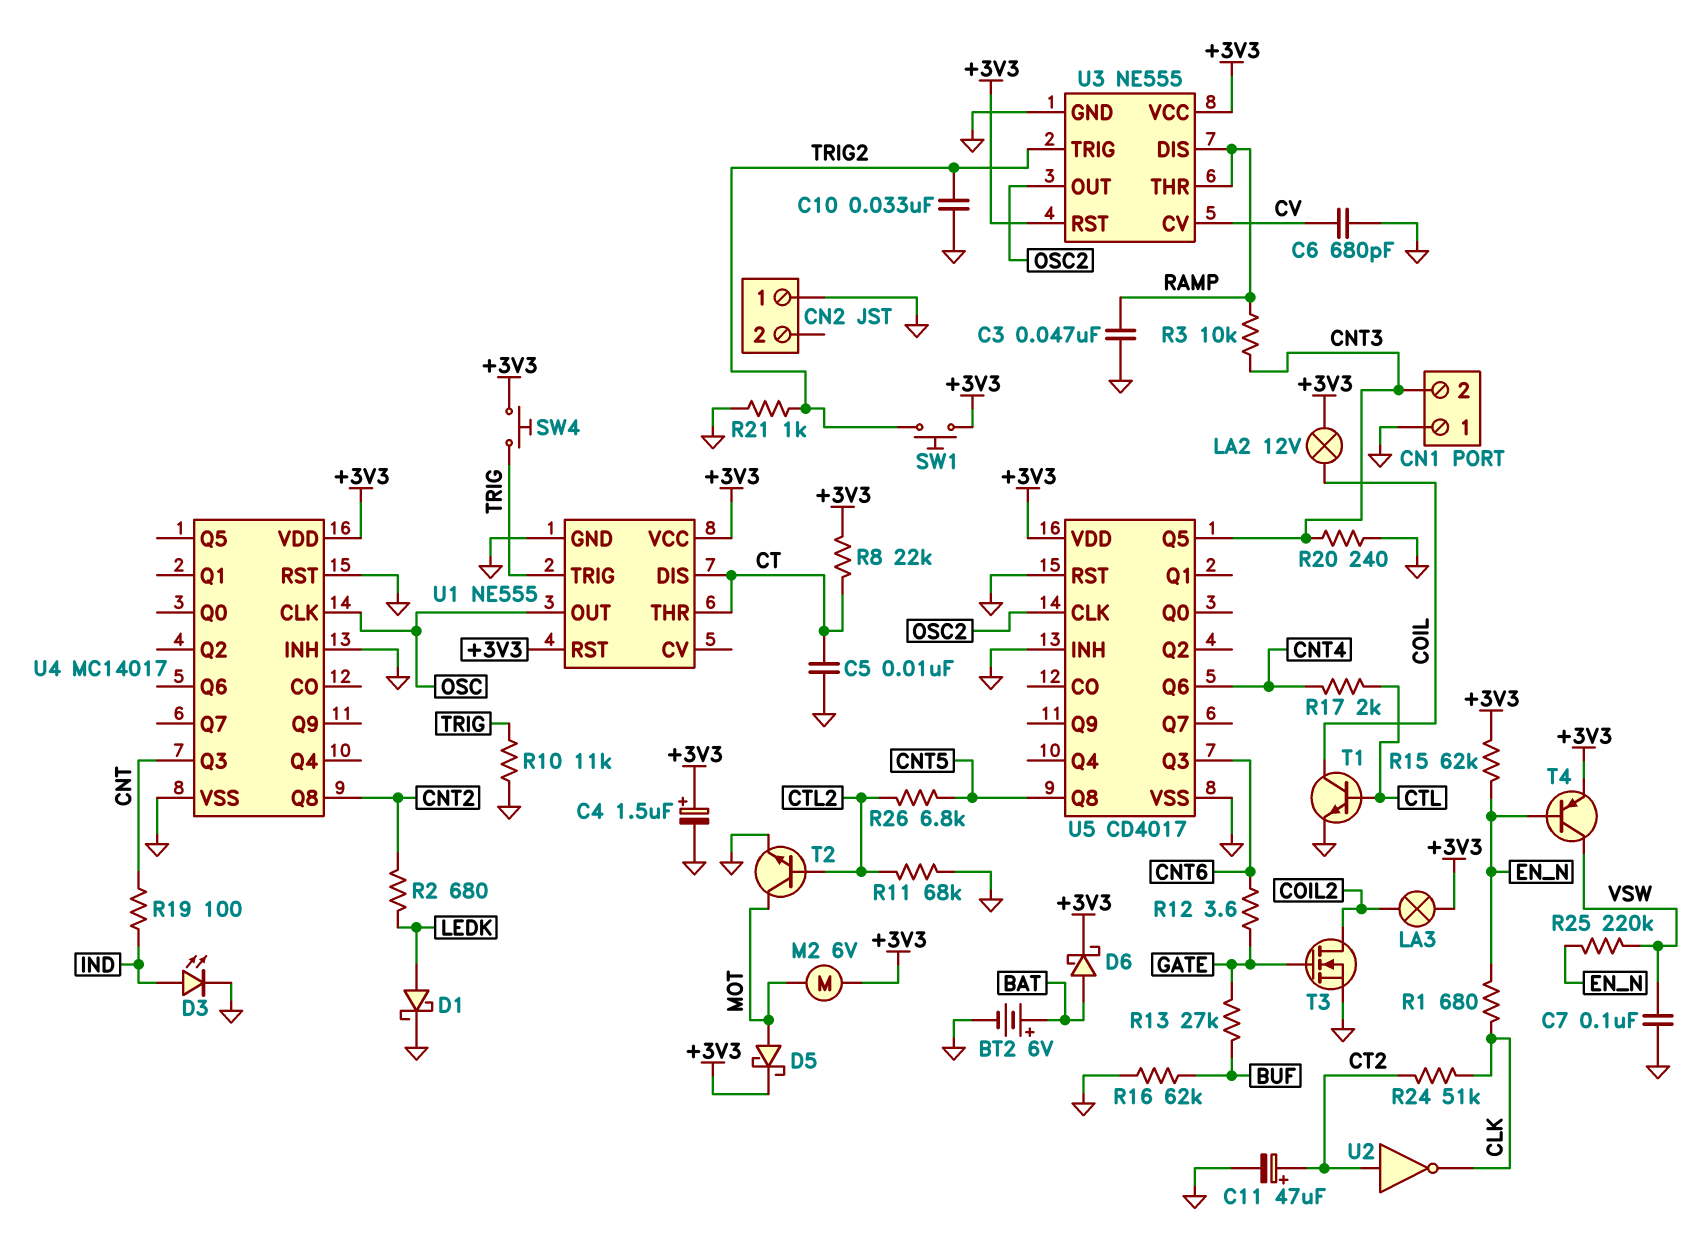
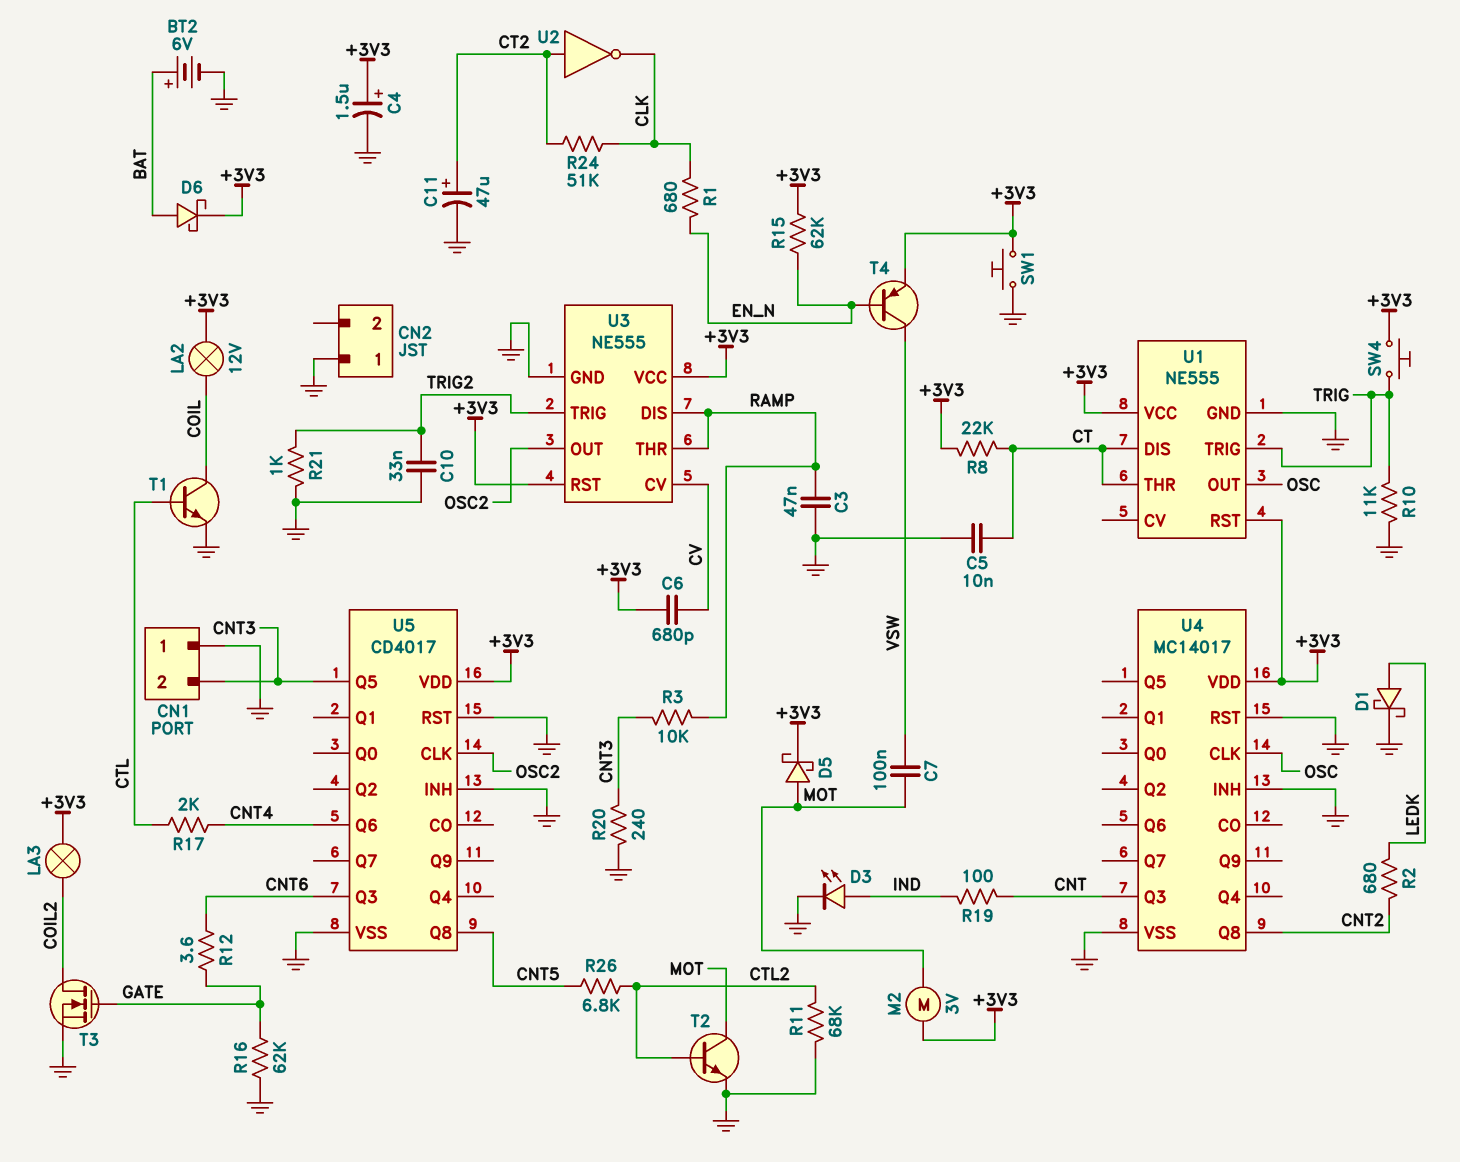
C6: 680pF (CV, GND) -> 680pF (+3V3, CV)
C7: 100nF (GND, VSW) -> 100nF (MOT, VSW)
M2: motor 6V (+3V3, MOT) -> motor 3V (+3V3, MOT)
R13: 27k (BUF, GATE) -> none
R16: 62k (BUF, GND) -> 62k (GATE, GND)
R25: 220k (EN_N, VSW) -> none
SW1: button (+3V3, TRIG2) -> button (+3V3, GND)

